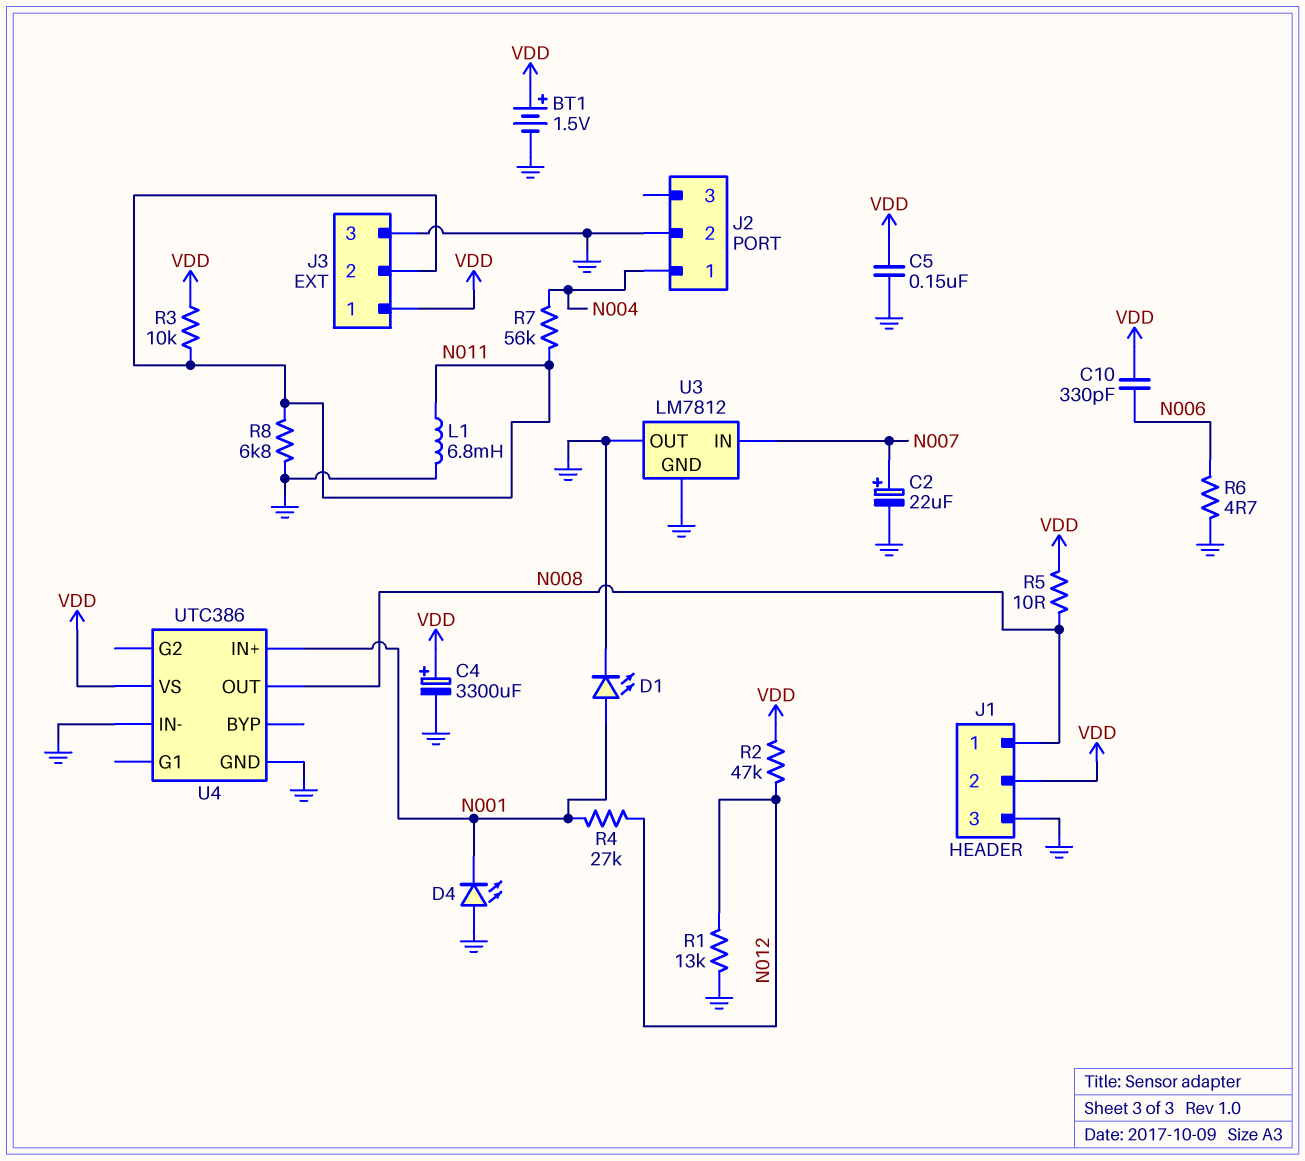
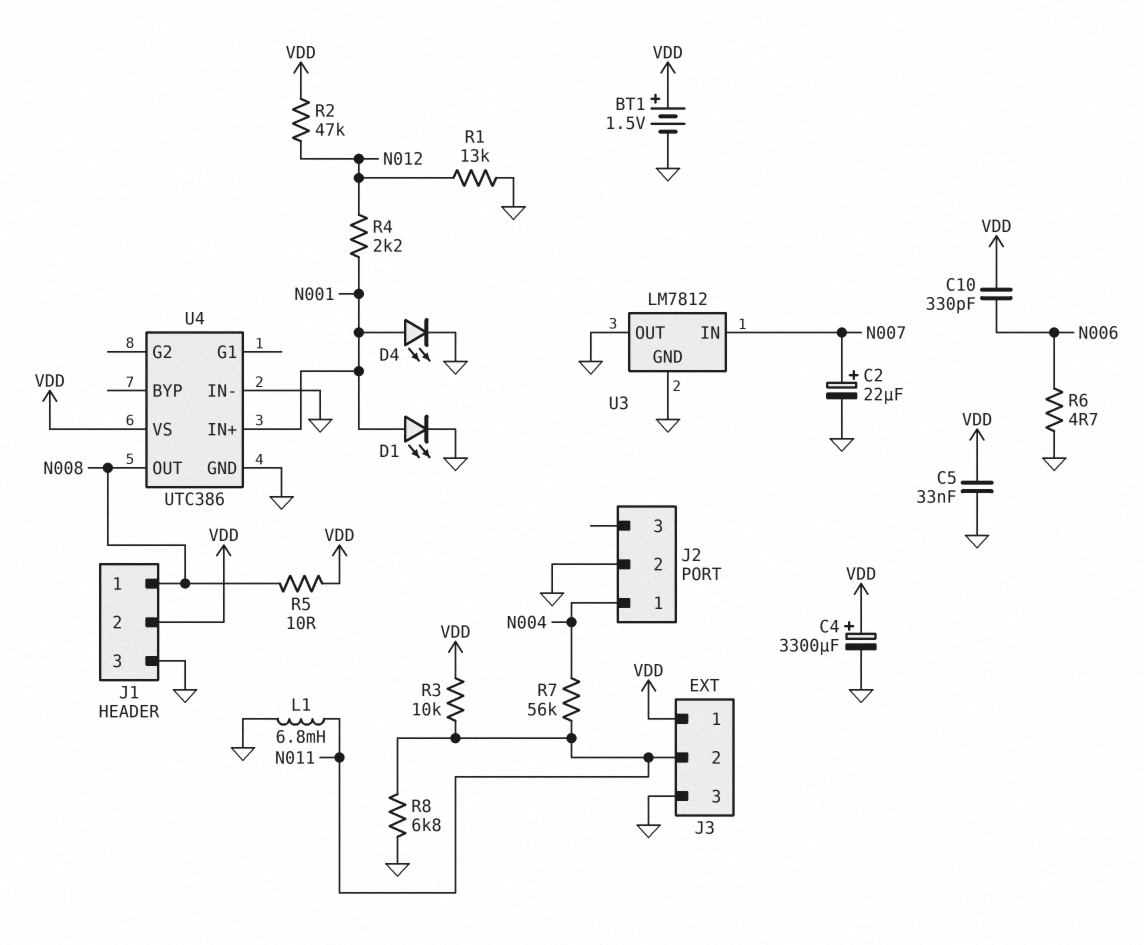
C5: 150nF (GND, VDD) -> 33nF (GND, VDD)
D4: LED (A GND, K N001) -> LED (A N001, K GND)
R4: 27k (N001, N012) -> 2.2k (N001, N012)

